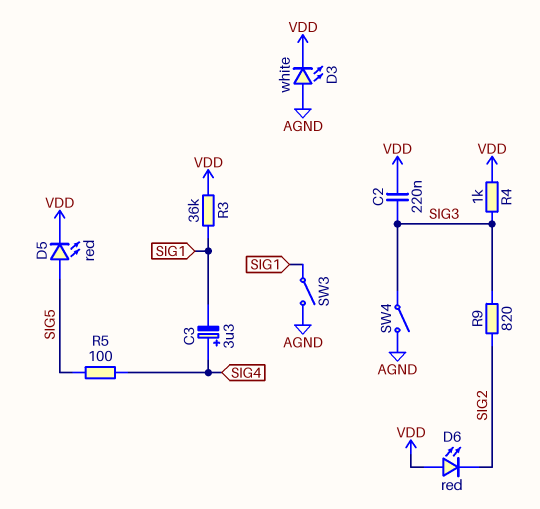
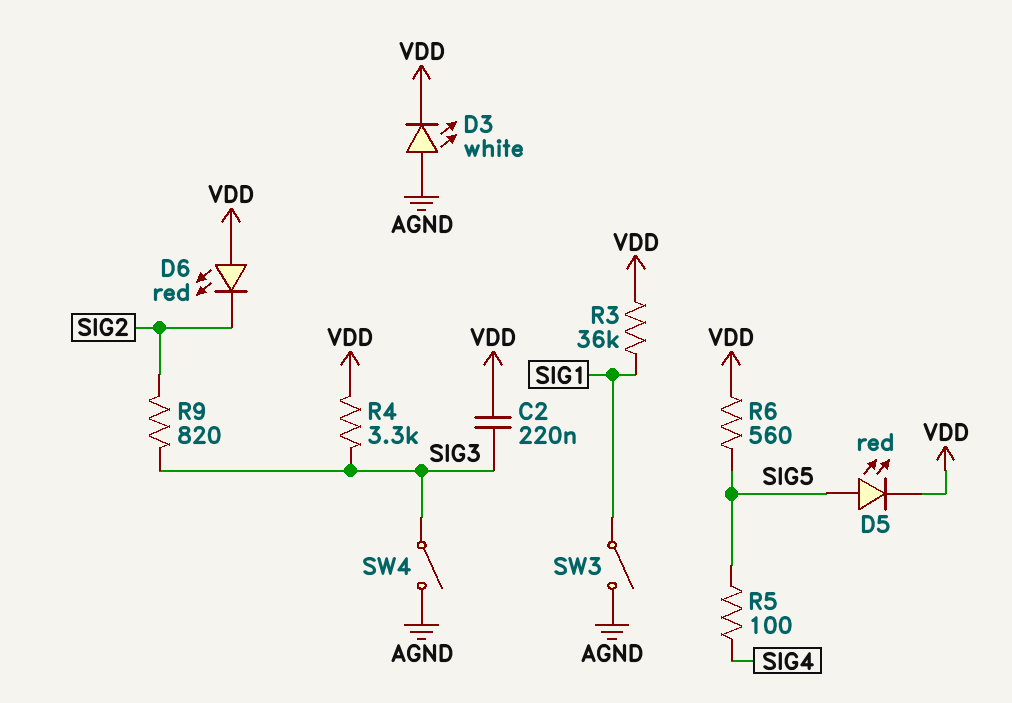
C3: 3.3uF (plus SIG4, minus SIG1) -> none
R4: 1k (SIG3, VDD) -> 3.3k (SIG3, VDD)
R6: none -> 560 (SIG5, VDD)

